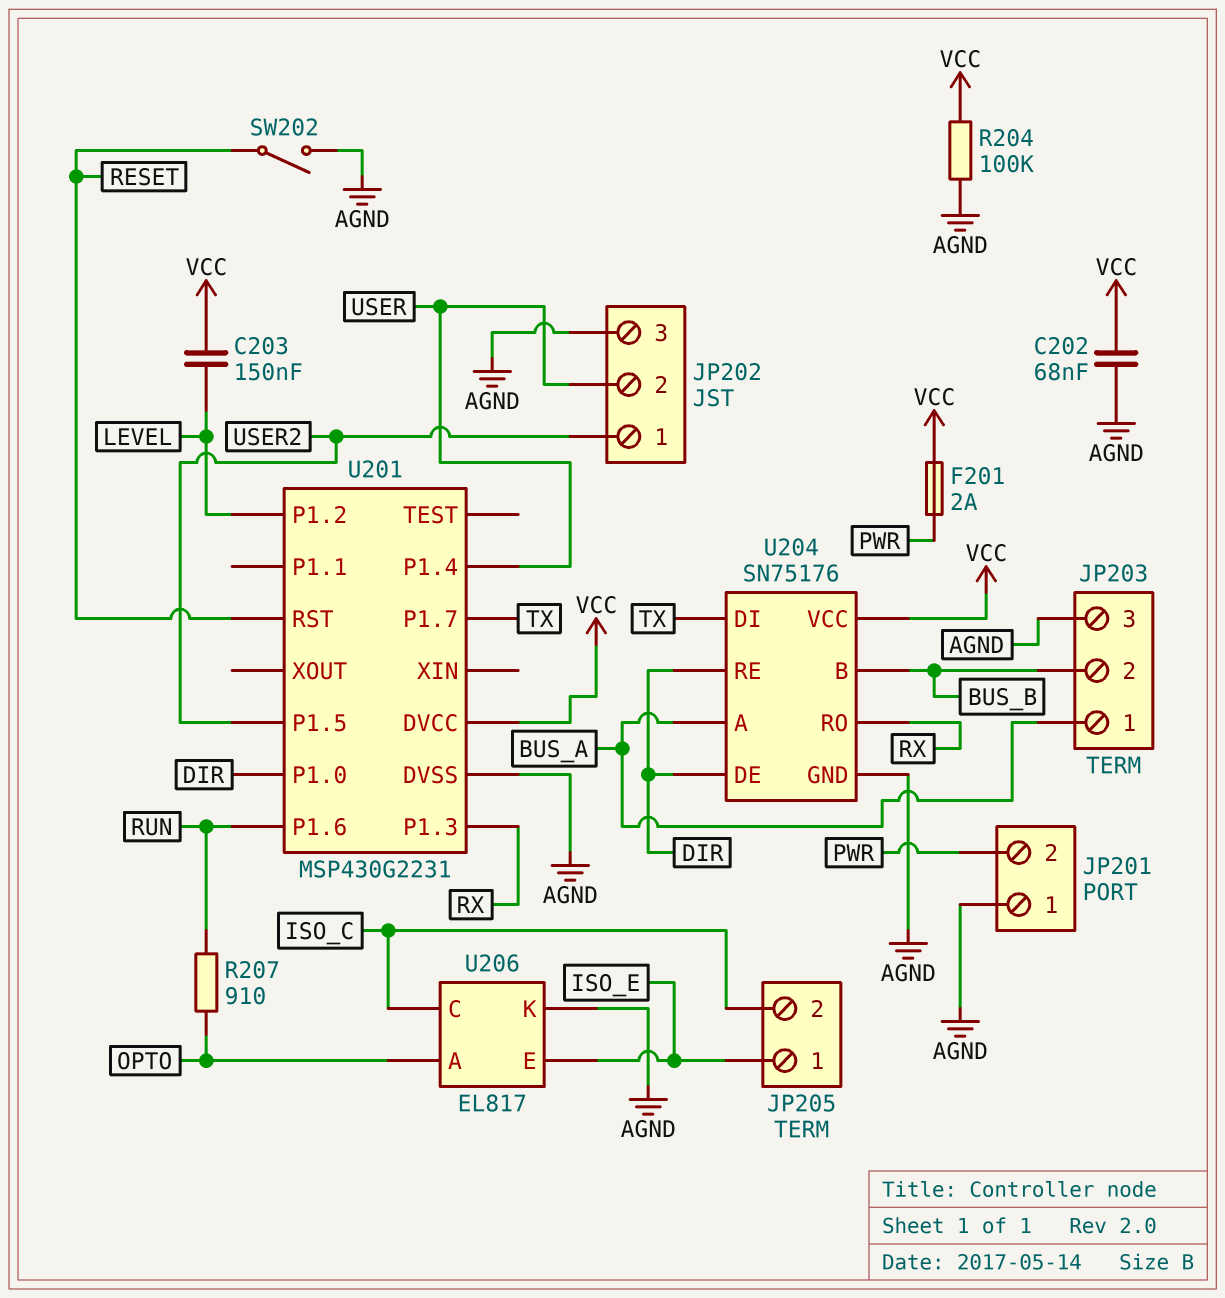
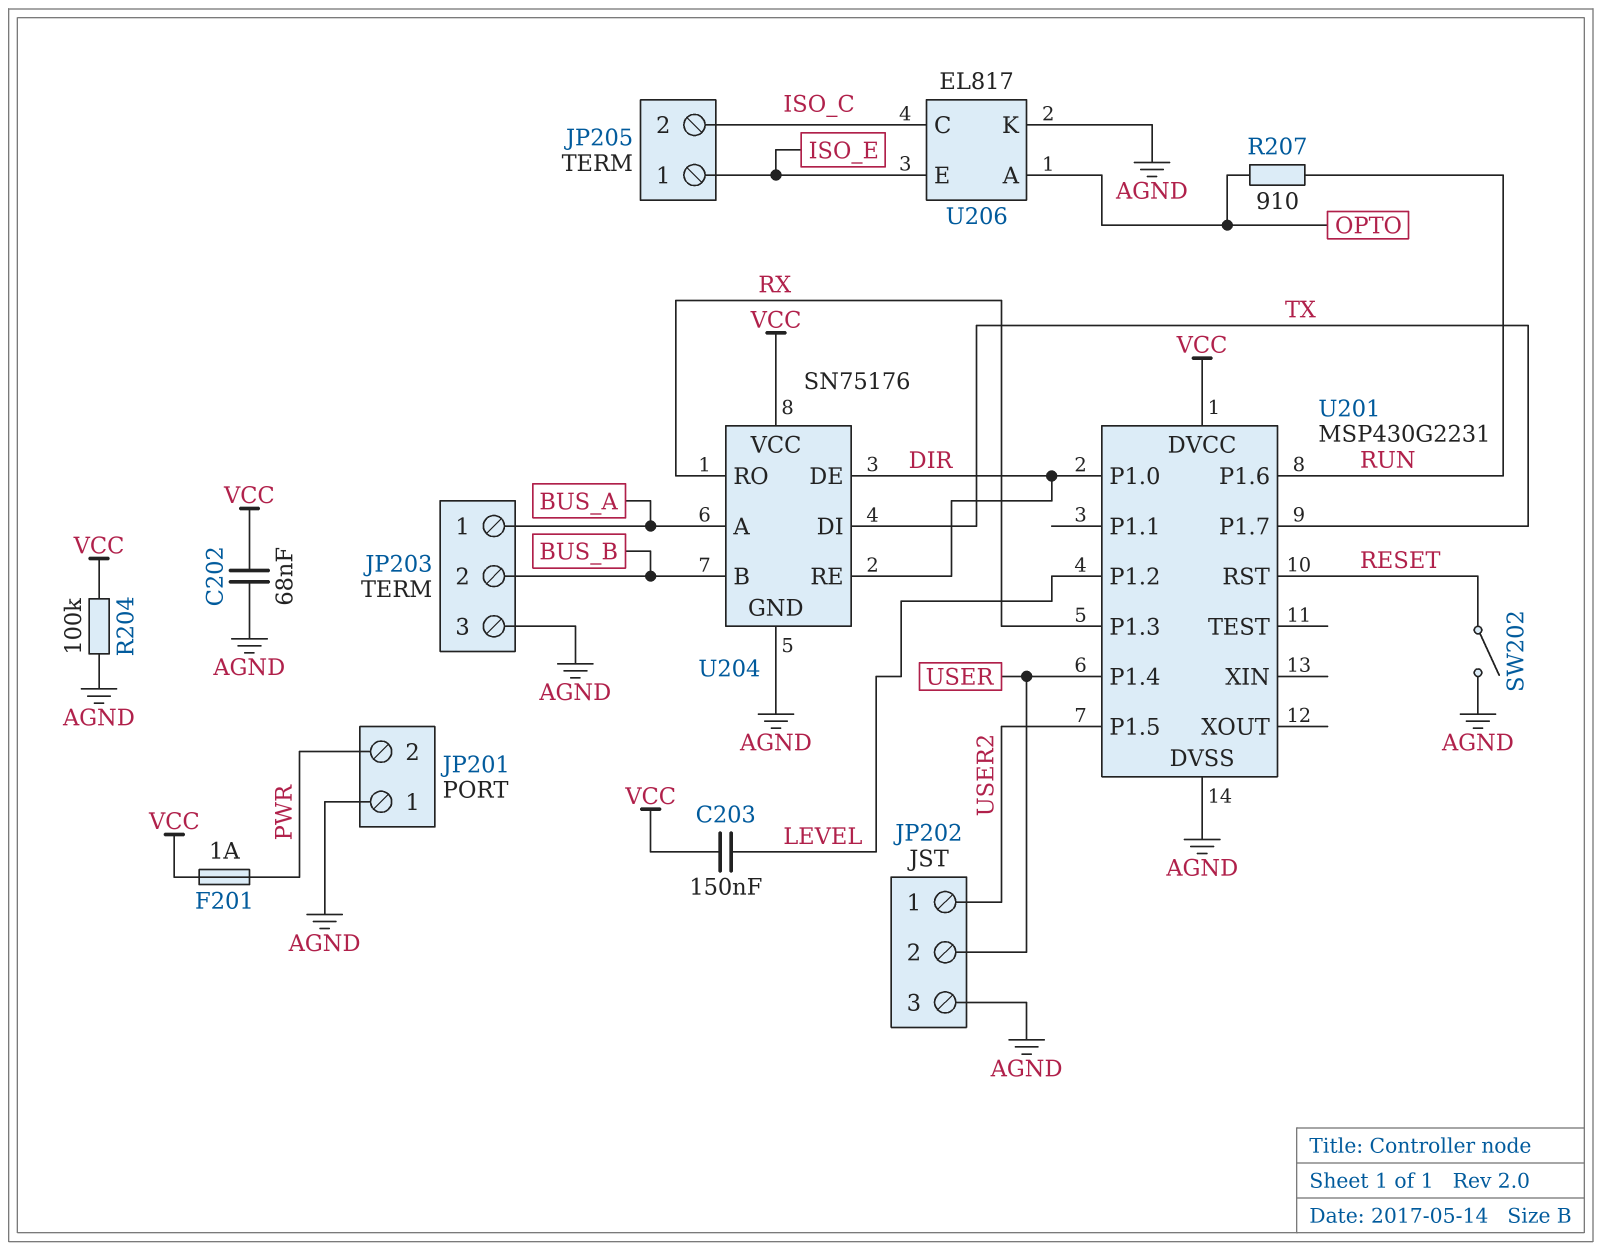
F201: 2A (PWR, VCC) -> 1A (PWR, VCC)

